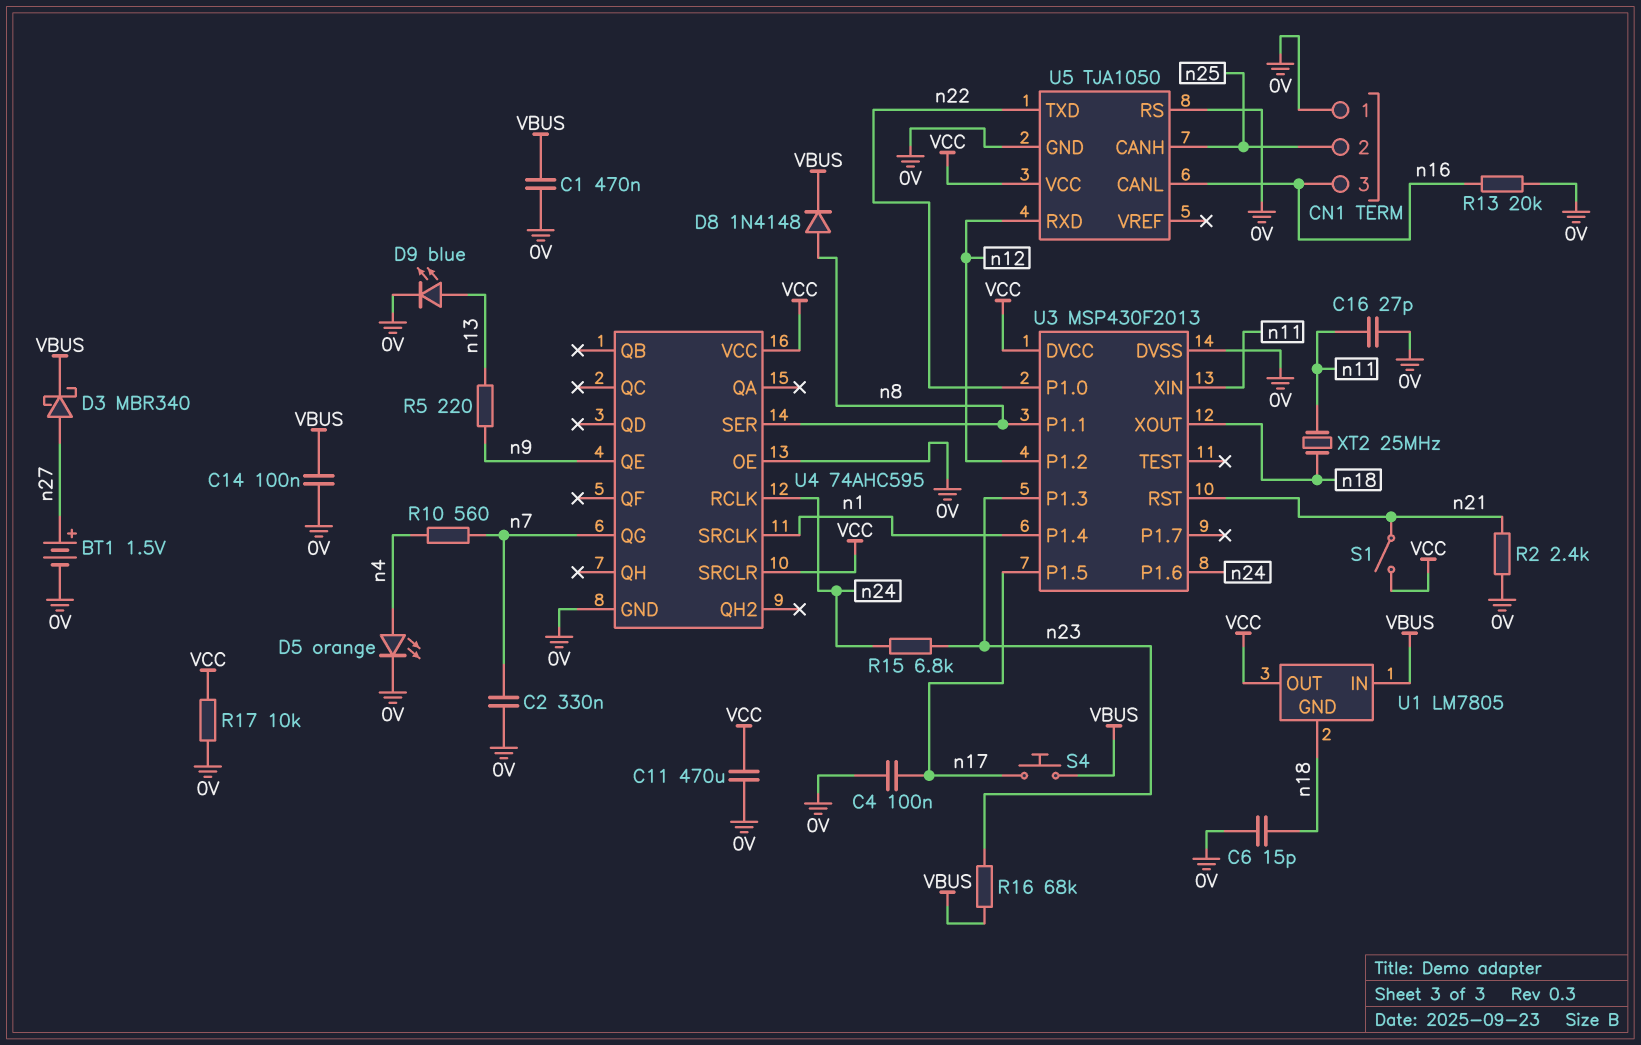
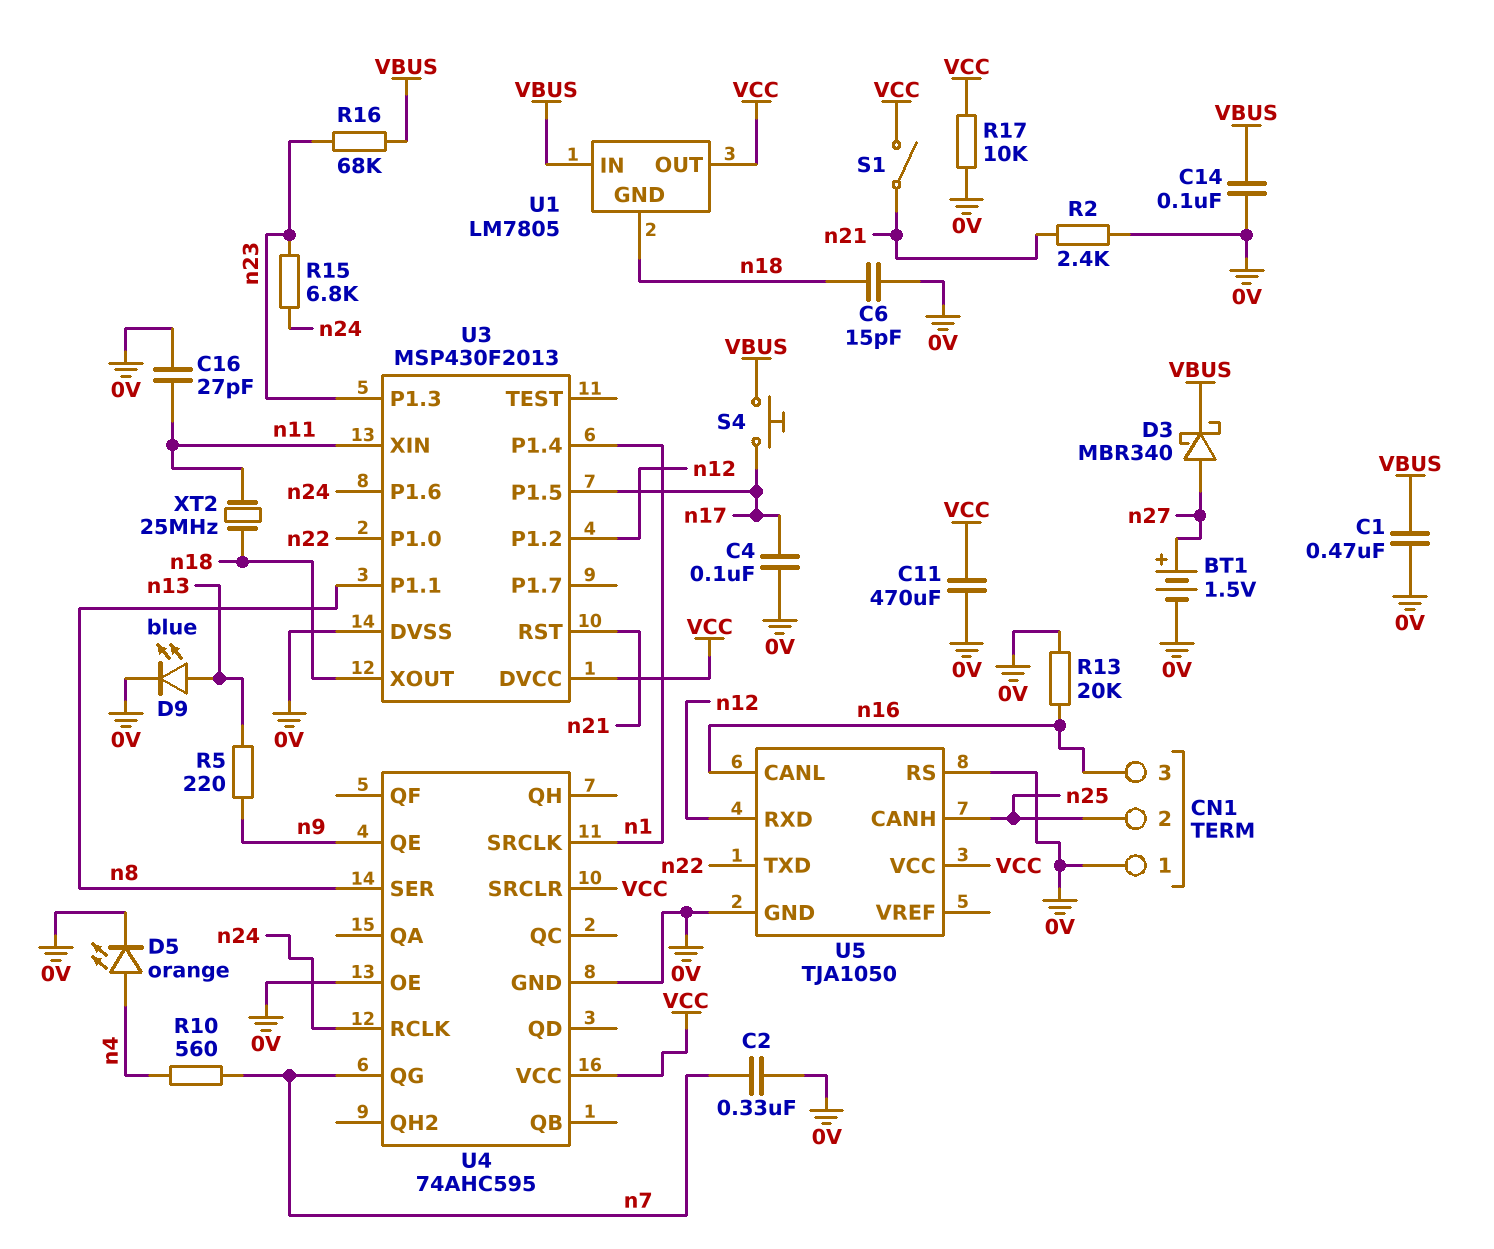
D8: diode 1N4148 (A n8, K VBUS) -> none

